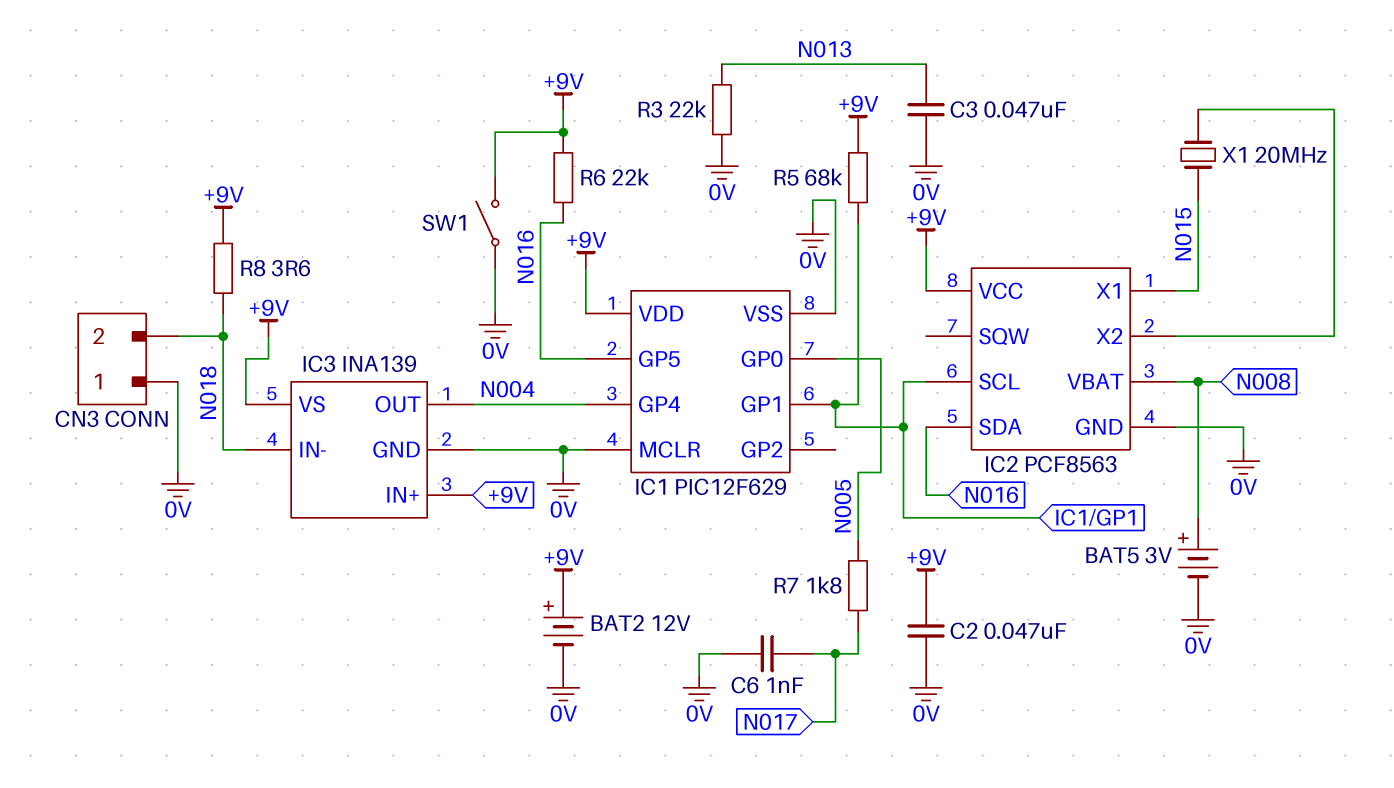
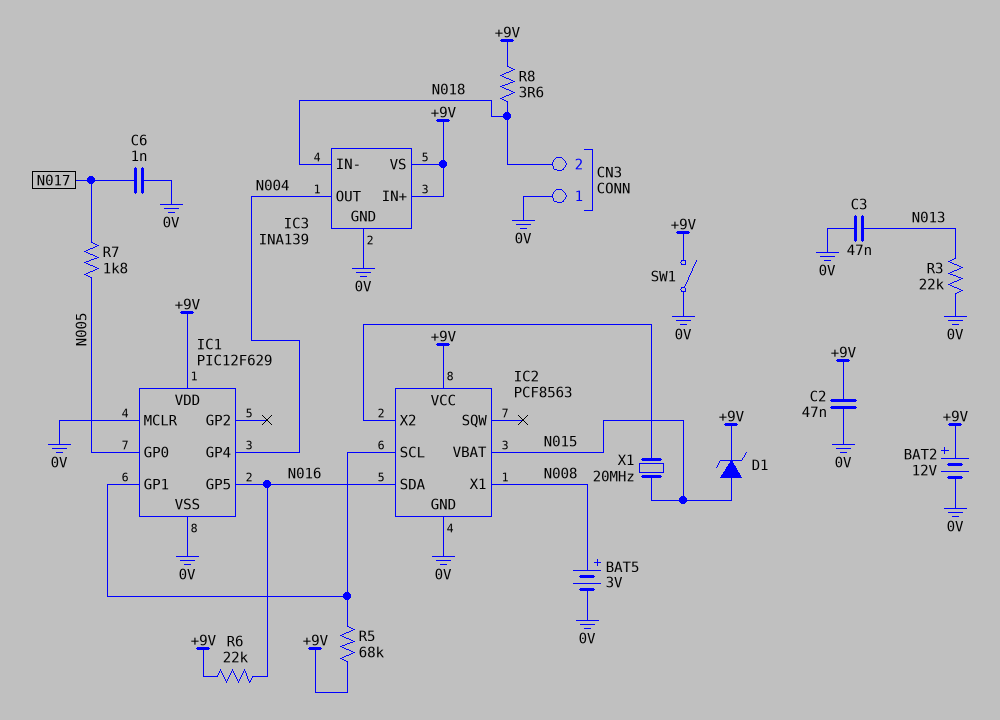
D1: none -> zener (A N015, K +9V)
IC2 pin VBAT: N008 -> N015
IC2 pin X1: N015 -> N008

